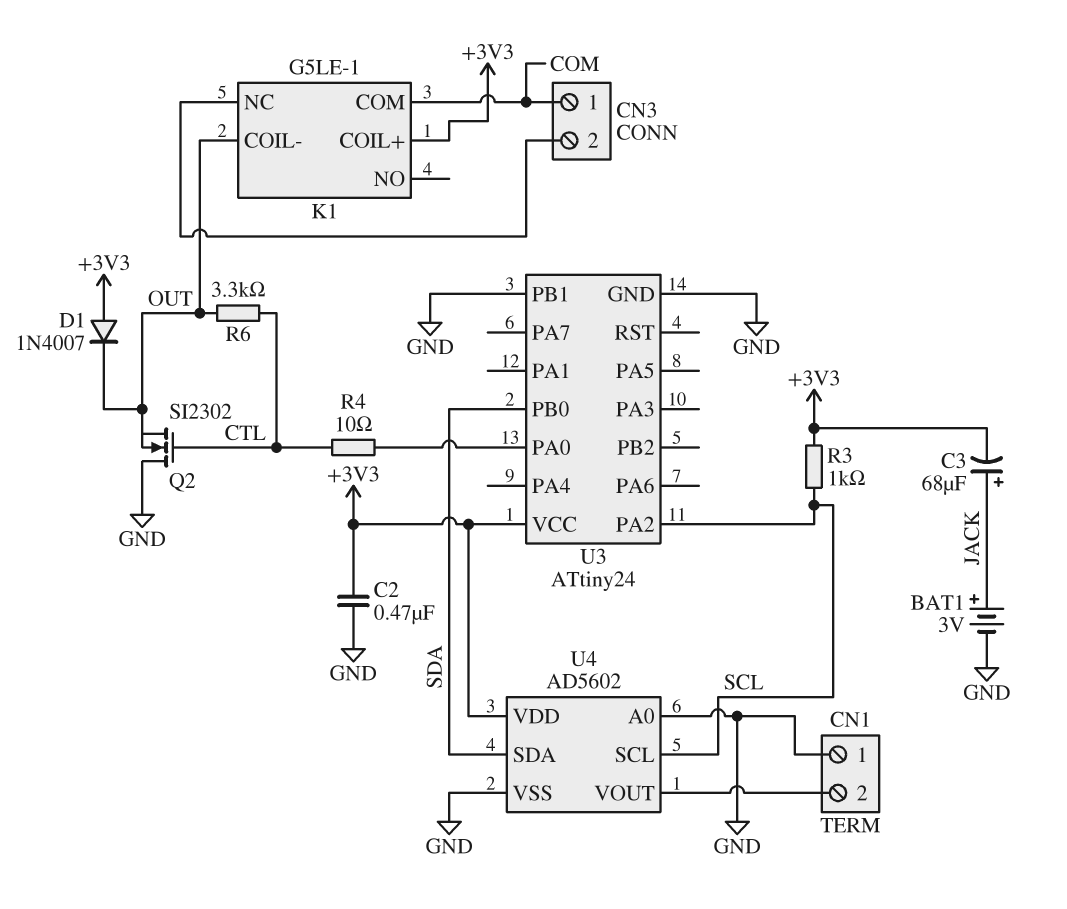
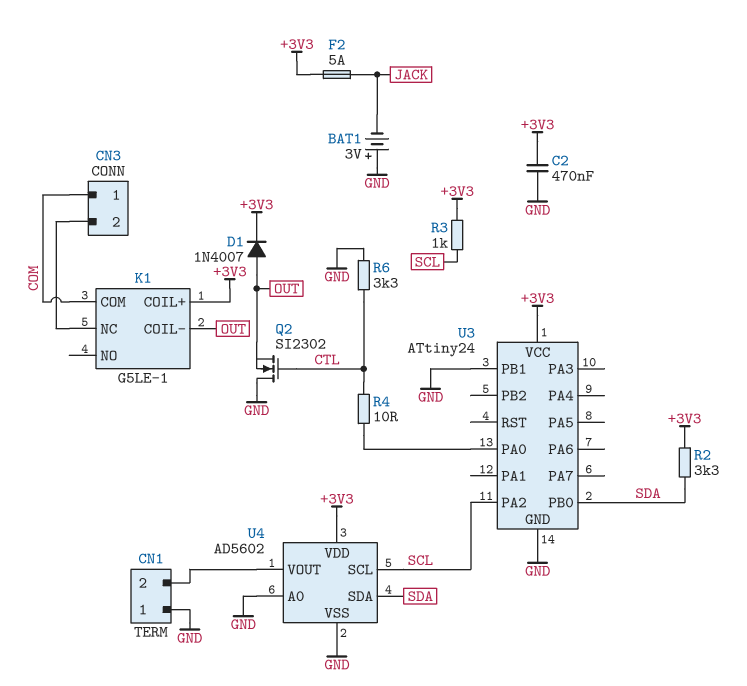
BAT1: 3V (plus JACK, minus GND) -> 3V (plus GND, minus JACK)
C3: 68uF (plus JACK, minus +3V3) -> none
D1: diode 1N4007 (A +3V3, K OUT) -> diode 1N4007 (A OUT, K +3V3)
F2: none -> 5A (+3V3, JACK)
R2: none -> 3.3k (+3V3, SDA)
R6: 3.3k (CTL, OUT) -> 3.3k (CTL, GND)

